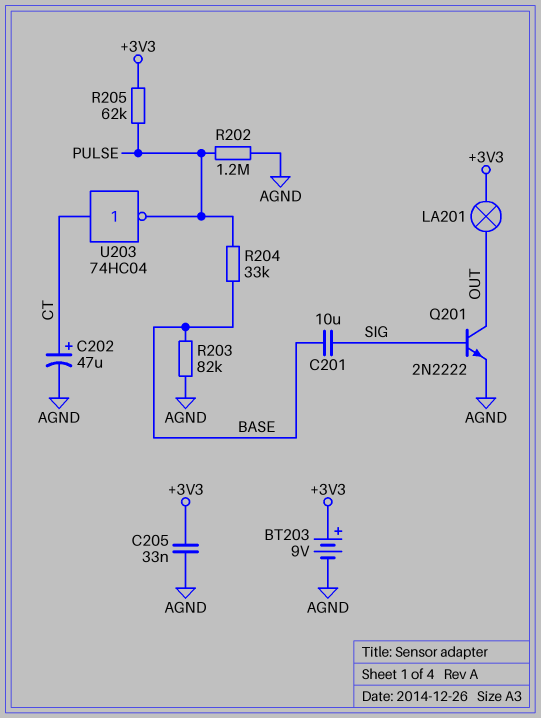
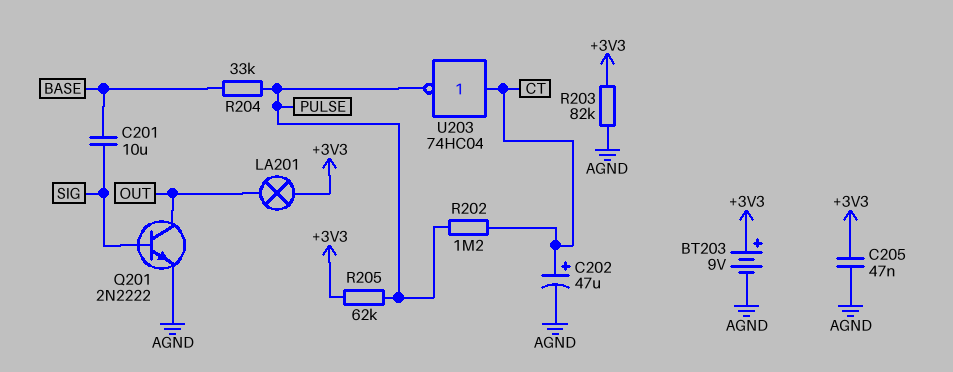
C205: 33nF (+3V3, AGND) -> 47nF (+3V3, AGND)
R202: 1.2M (AGND, PULSE) -> 1.2M (CT, PULSE)
R203: 82k (AGND, BASE) -> 82k (+3V3, AGND)

